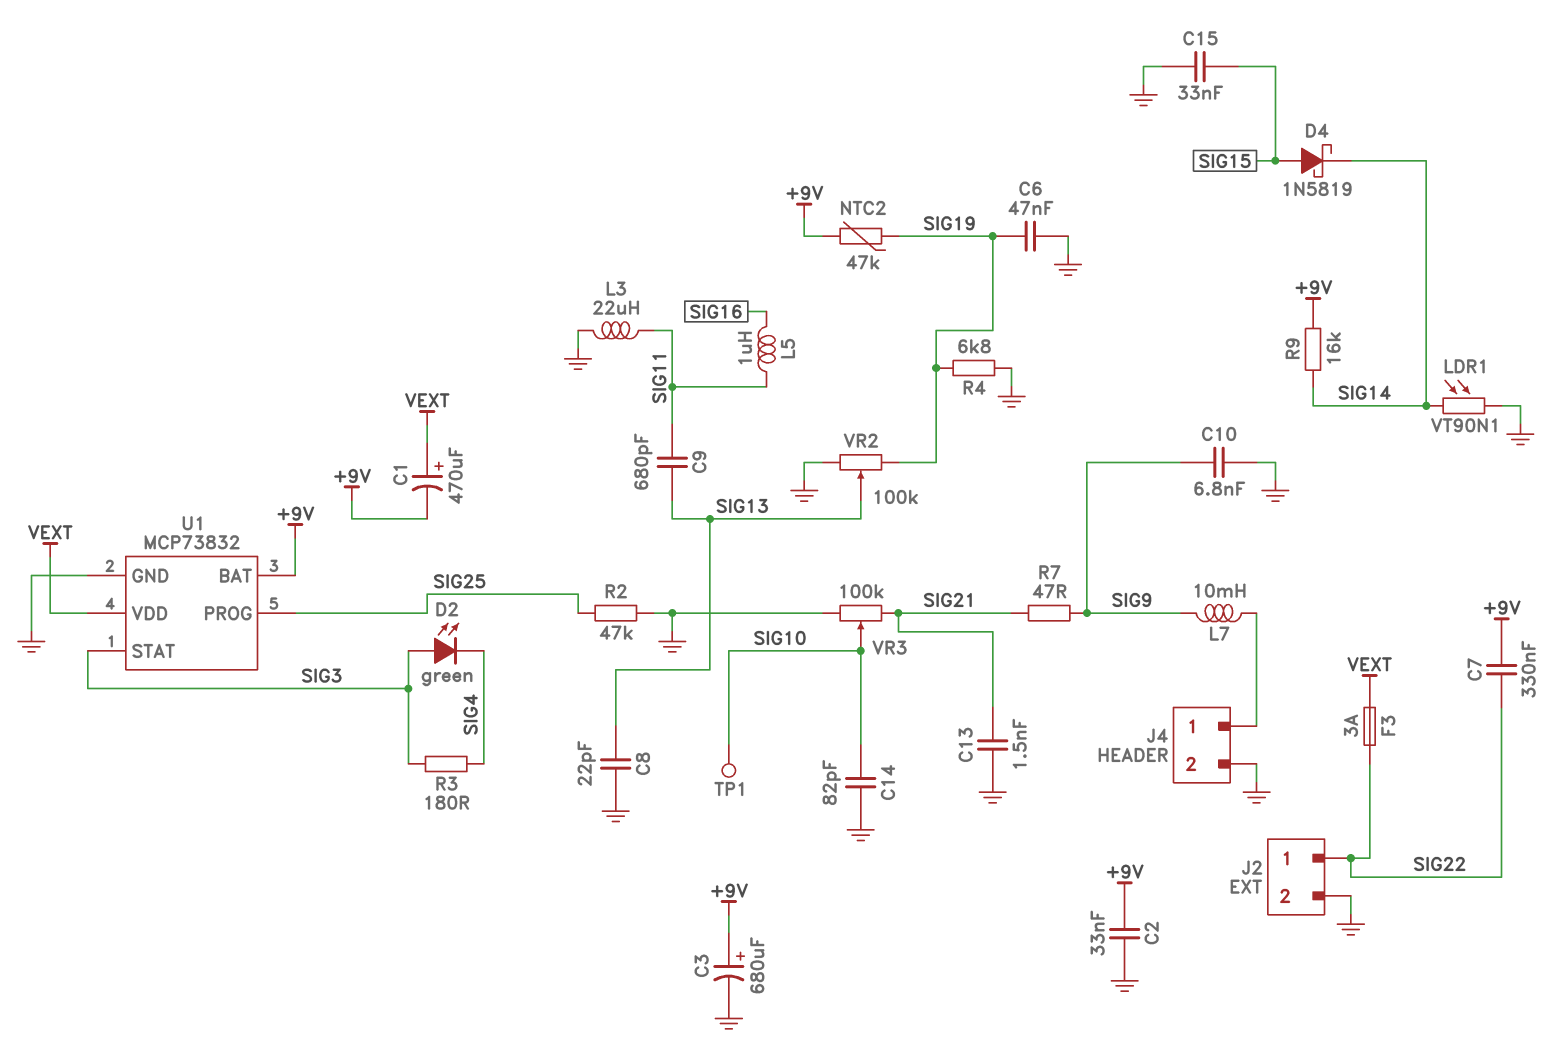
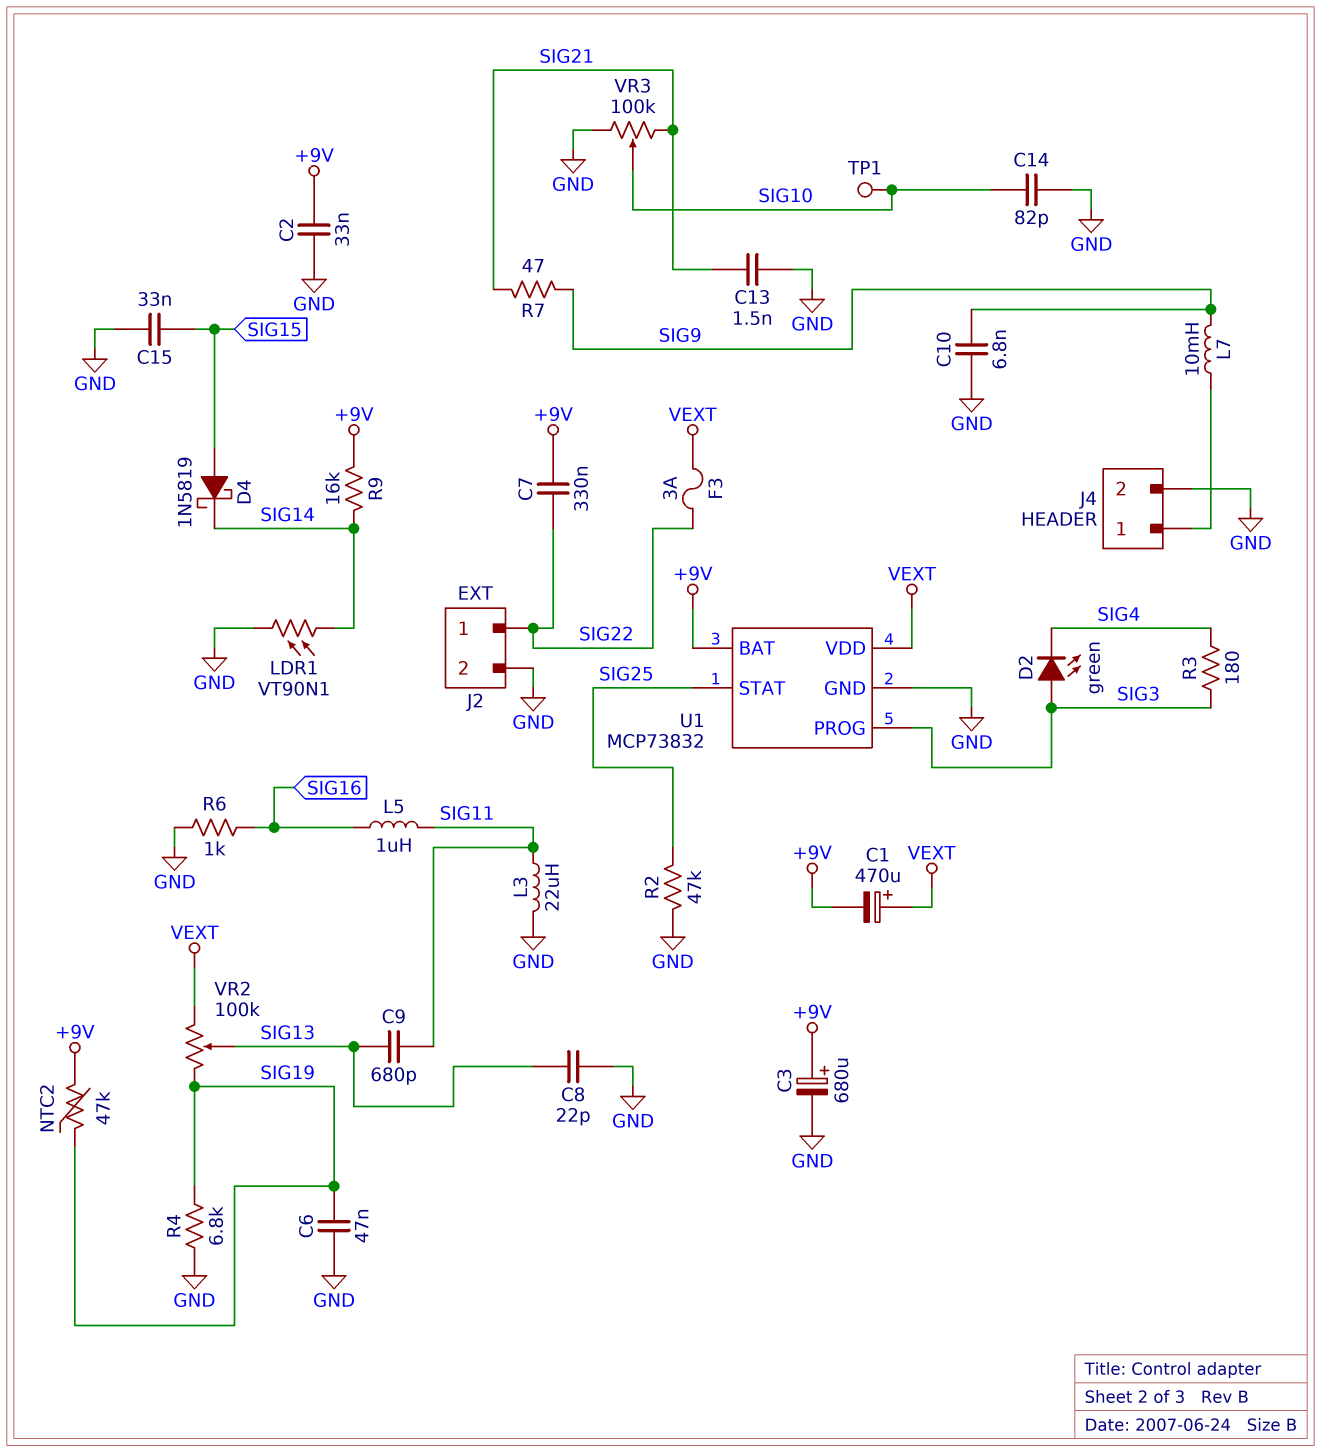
R6: none -> 1k (GND, SIG16)
U1 pin PROG: SIG25 -> SIG3
U1 pin STAT: SIG3 -> SIG25
VR2: 100k (GND, SIG19, wiper SIG13) -> 100k (SIG19, VEXT, wiper SIG13)

